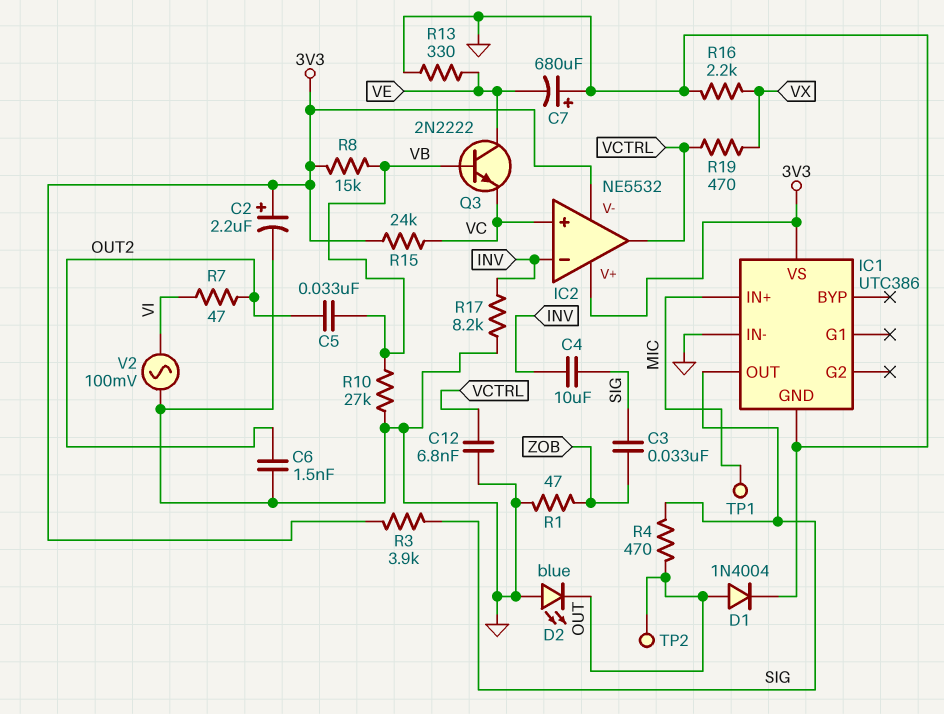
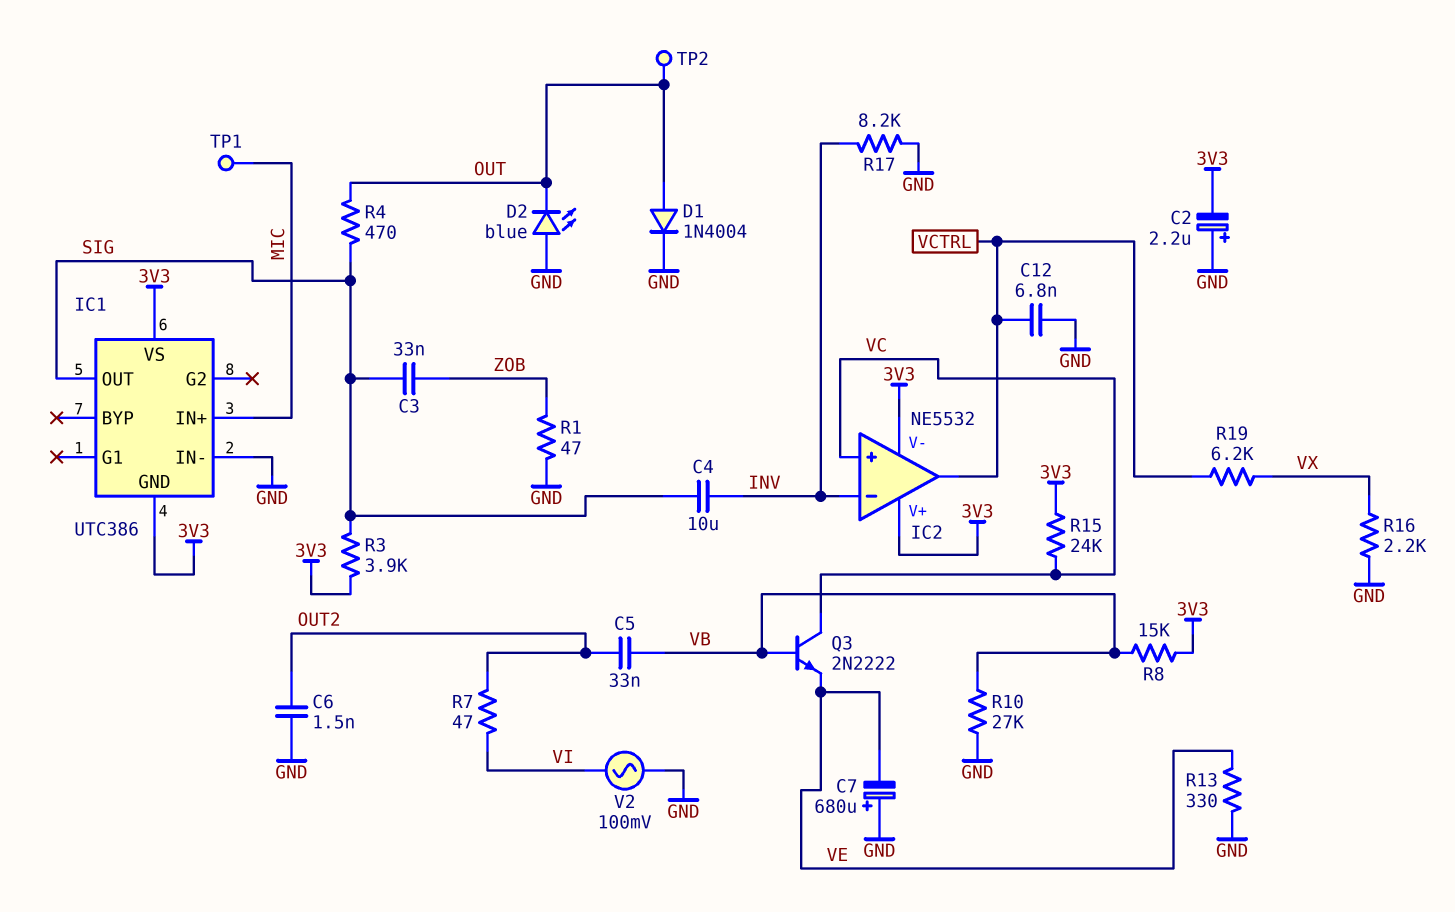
C2: 2.2uF (plus 3V3, minus GND) -> 2.2uF (plus GND, minus 3V3)
IC1 pin GND: GND -> 3V3
Q3: NPN 2N2222 (B VB, C VE, E VC) -> NPN 2N2222 (B VB, C VC, E VE)
R19: 470 (VCTRL, VX) -> 6.2k (VCTRL, VX)

